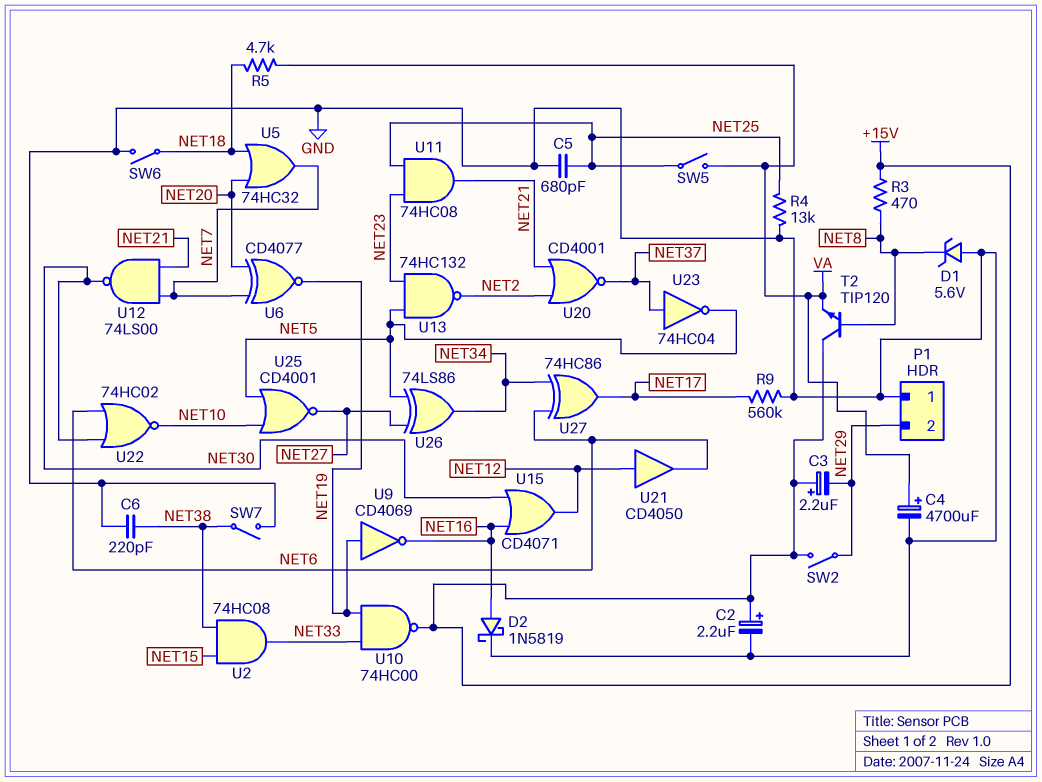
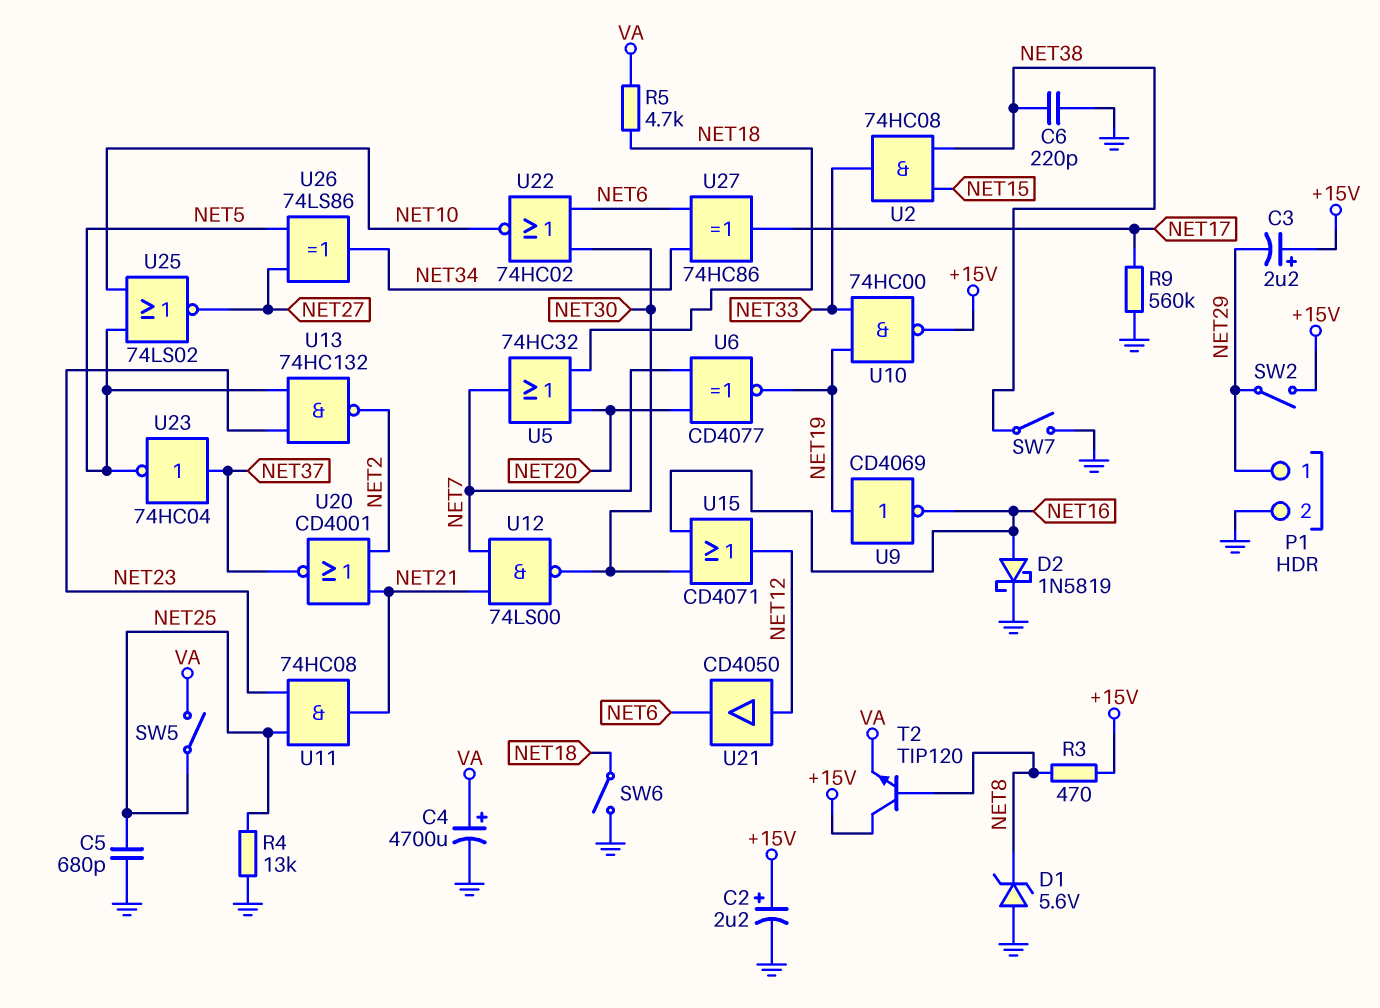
P1 pin 1: GND -> NET29
P1 pin 2: NET29 -> GND
U25: NOR CD4001 (in NET5, in NET10, out NET27) -> NOR 74LS02 (in NET5, in NET10, out NET27)

